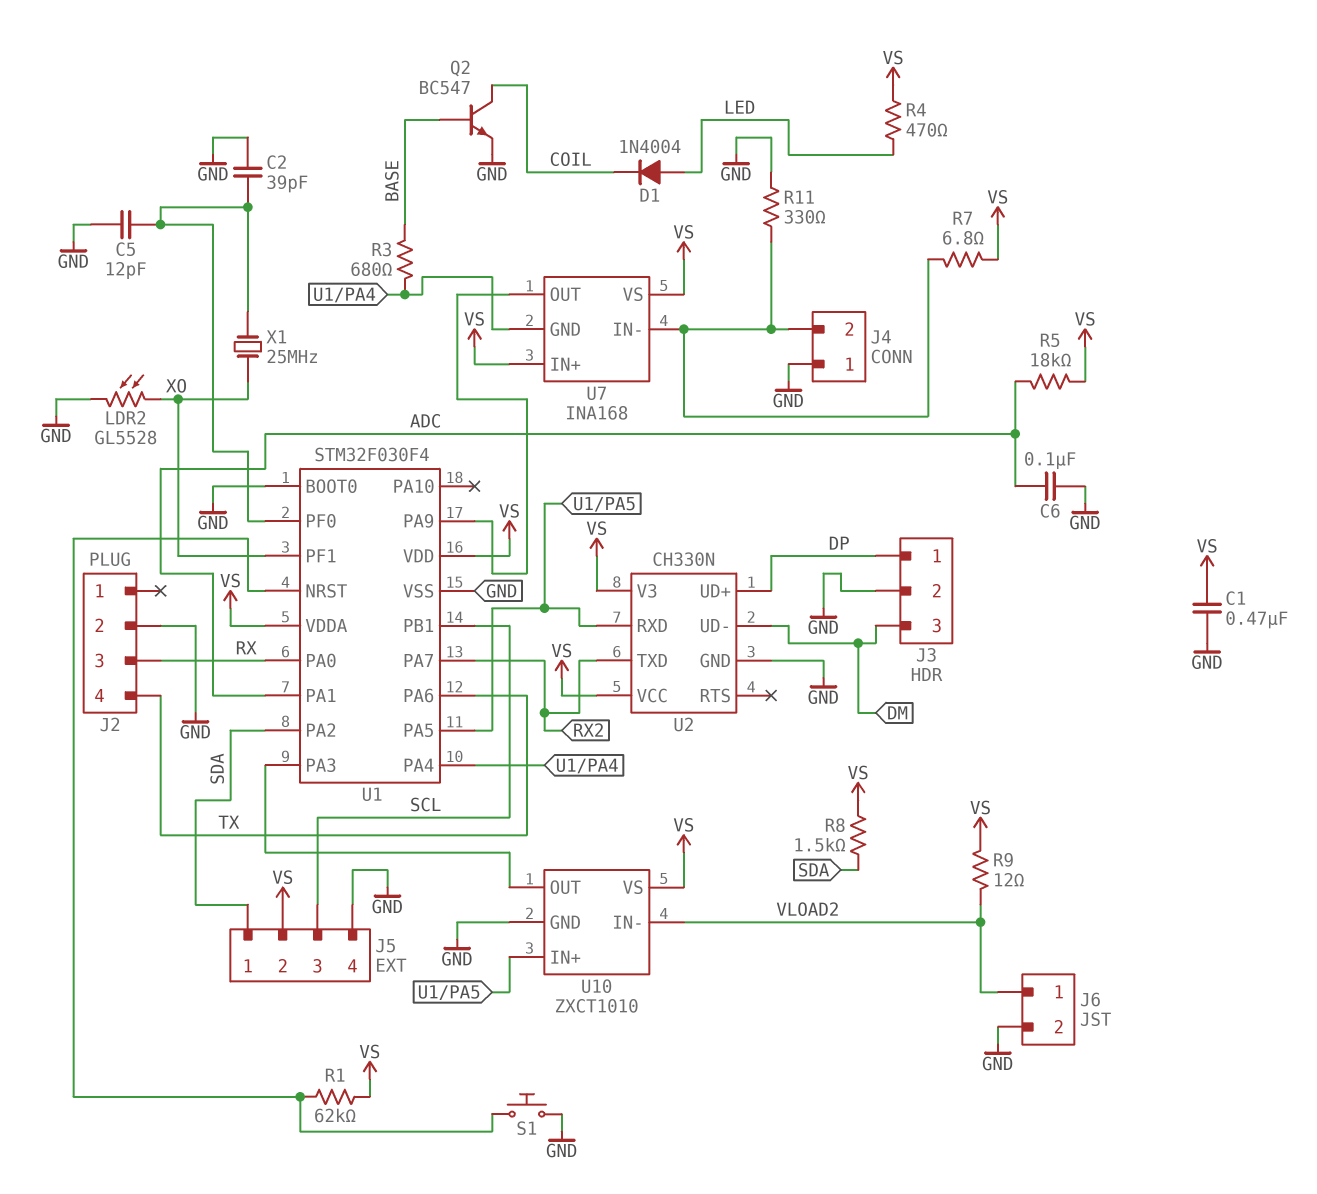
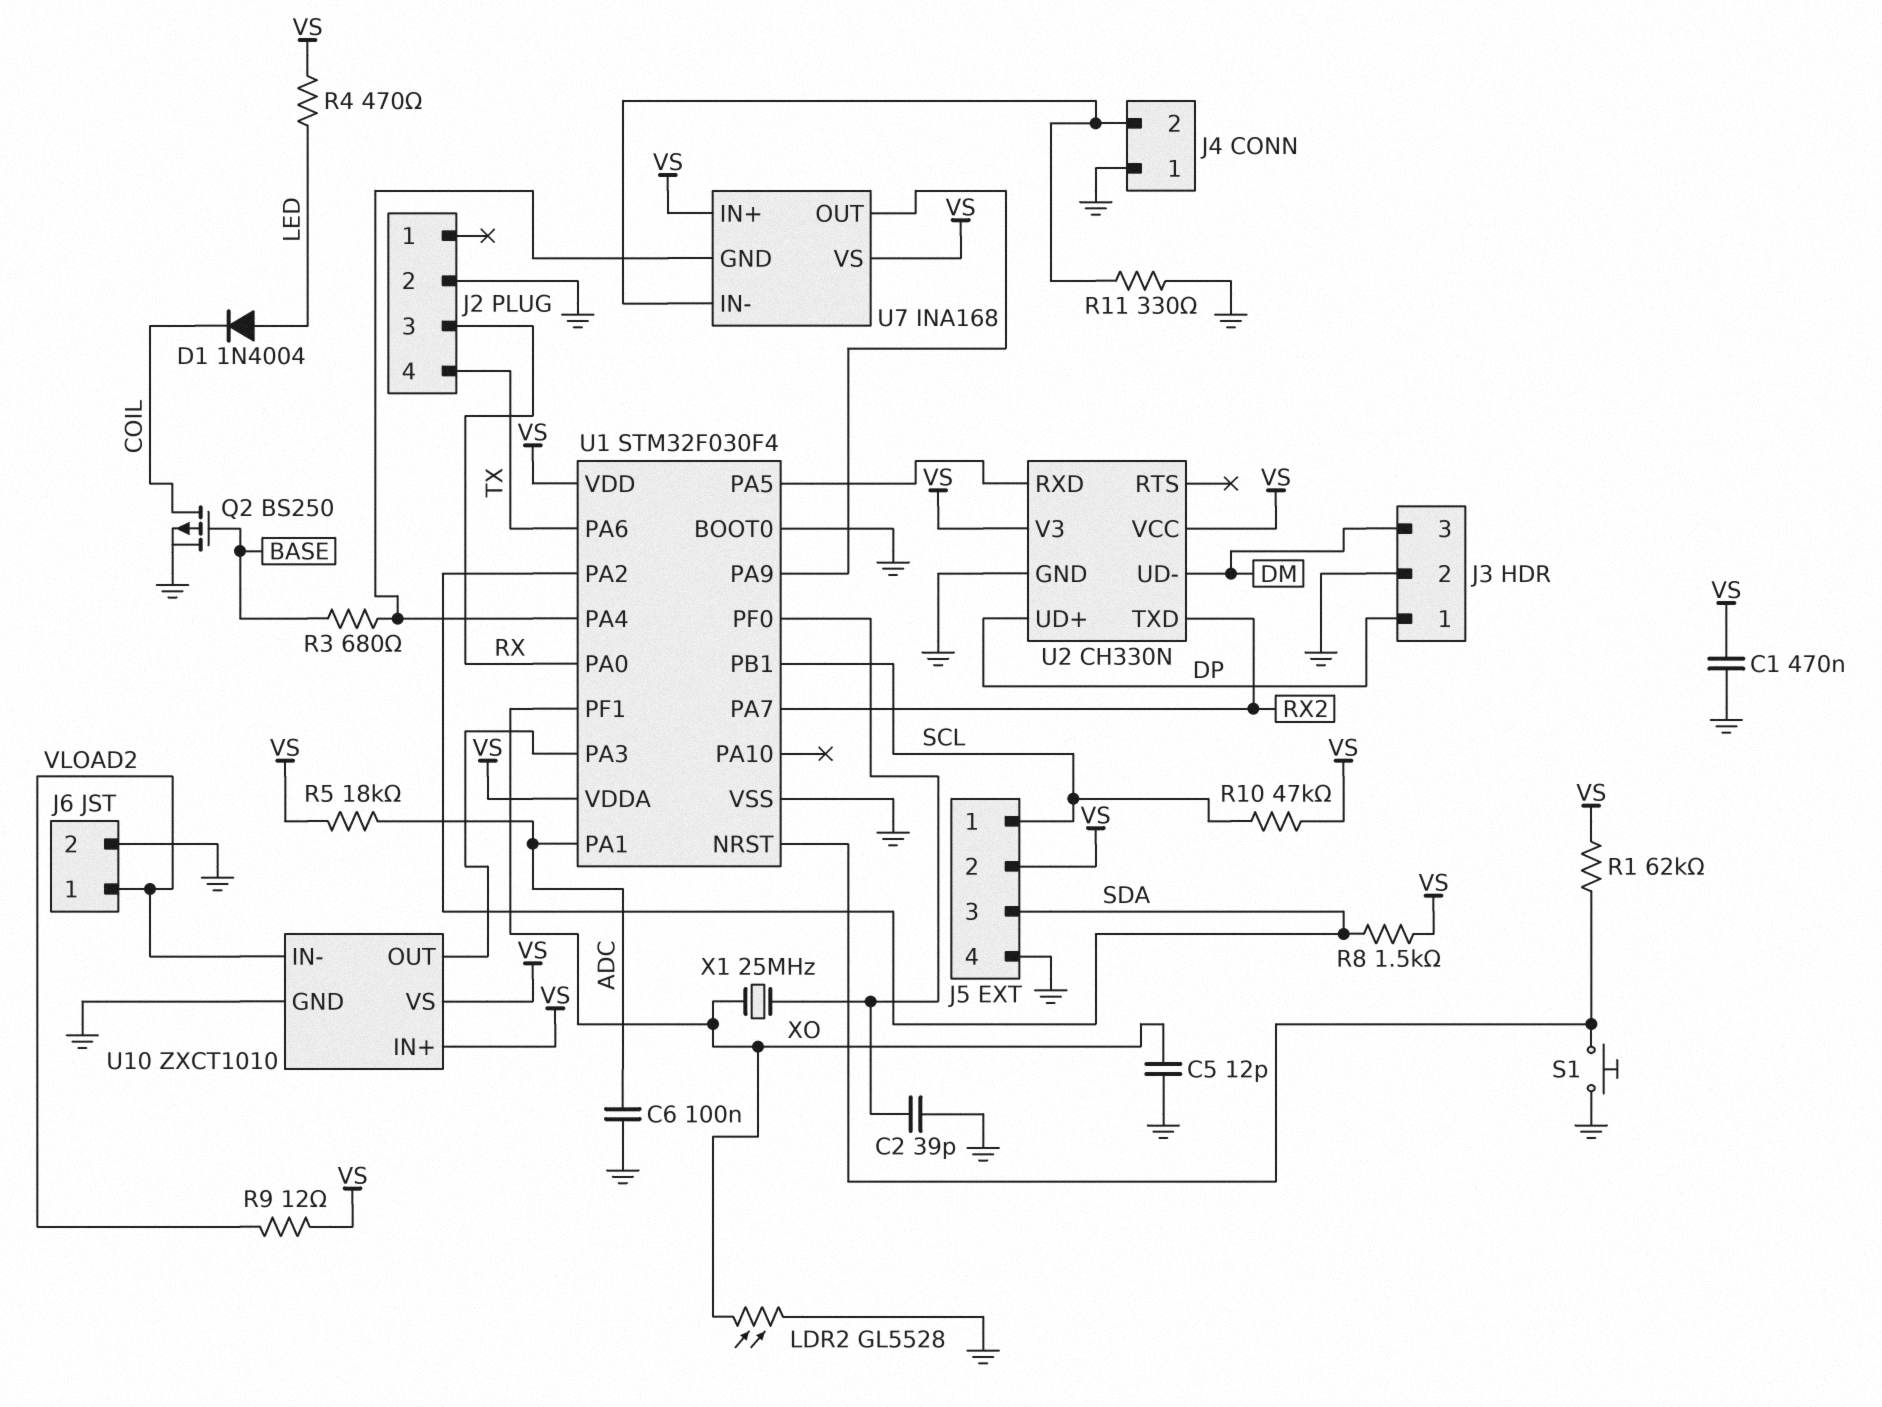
C5: 12pF (GND, U1/PF0) -> 12pF (GND, XO)
J5 pin 1: SDA -> SCL
J5 pin 3: SCL -> SDA
Q2: NPN BC547 (B BASE, C COIL, E GND) -> PMOS BS250 (G BASE, D COIL, S GND)
R7: 6.8 (J4/2, VS) -> none
R10: none -> 47k (SCL, VS)
U10 pin IN+: U1/PA5 -> VS

